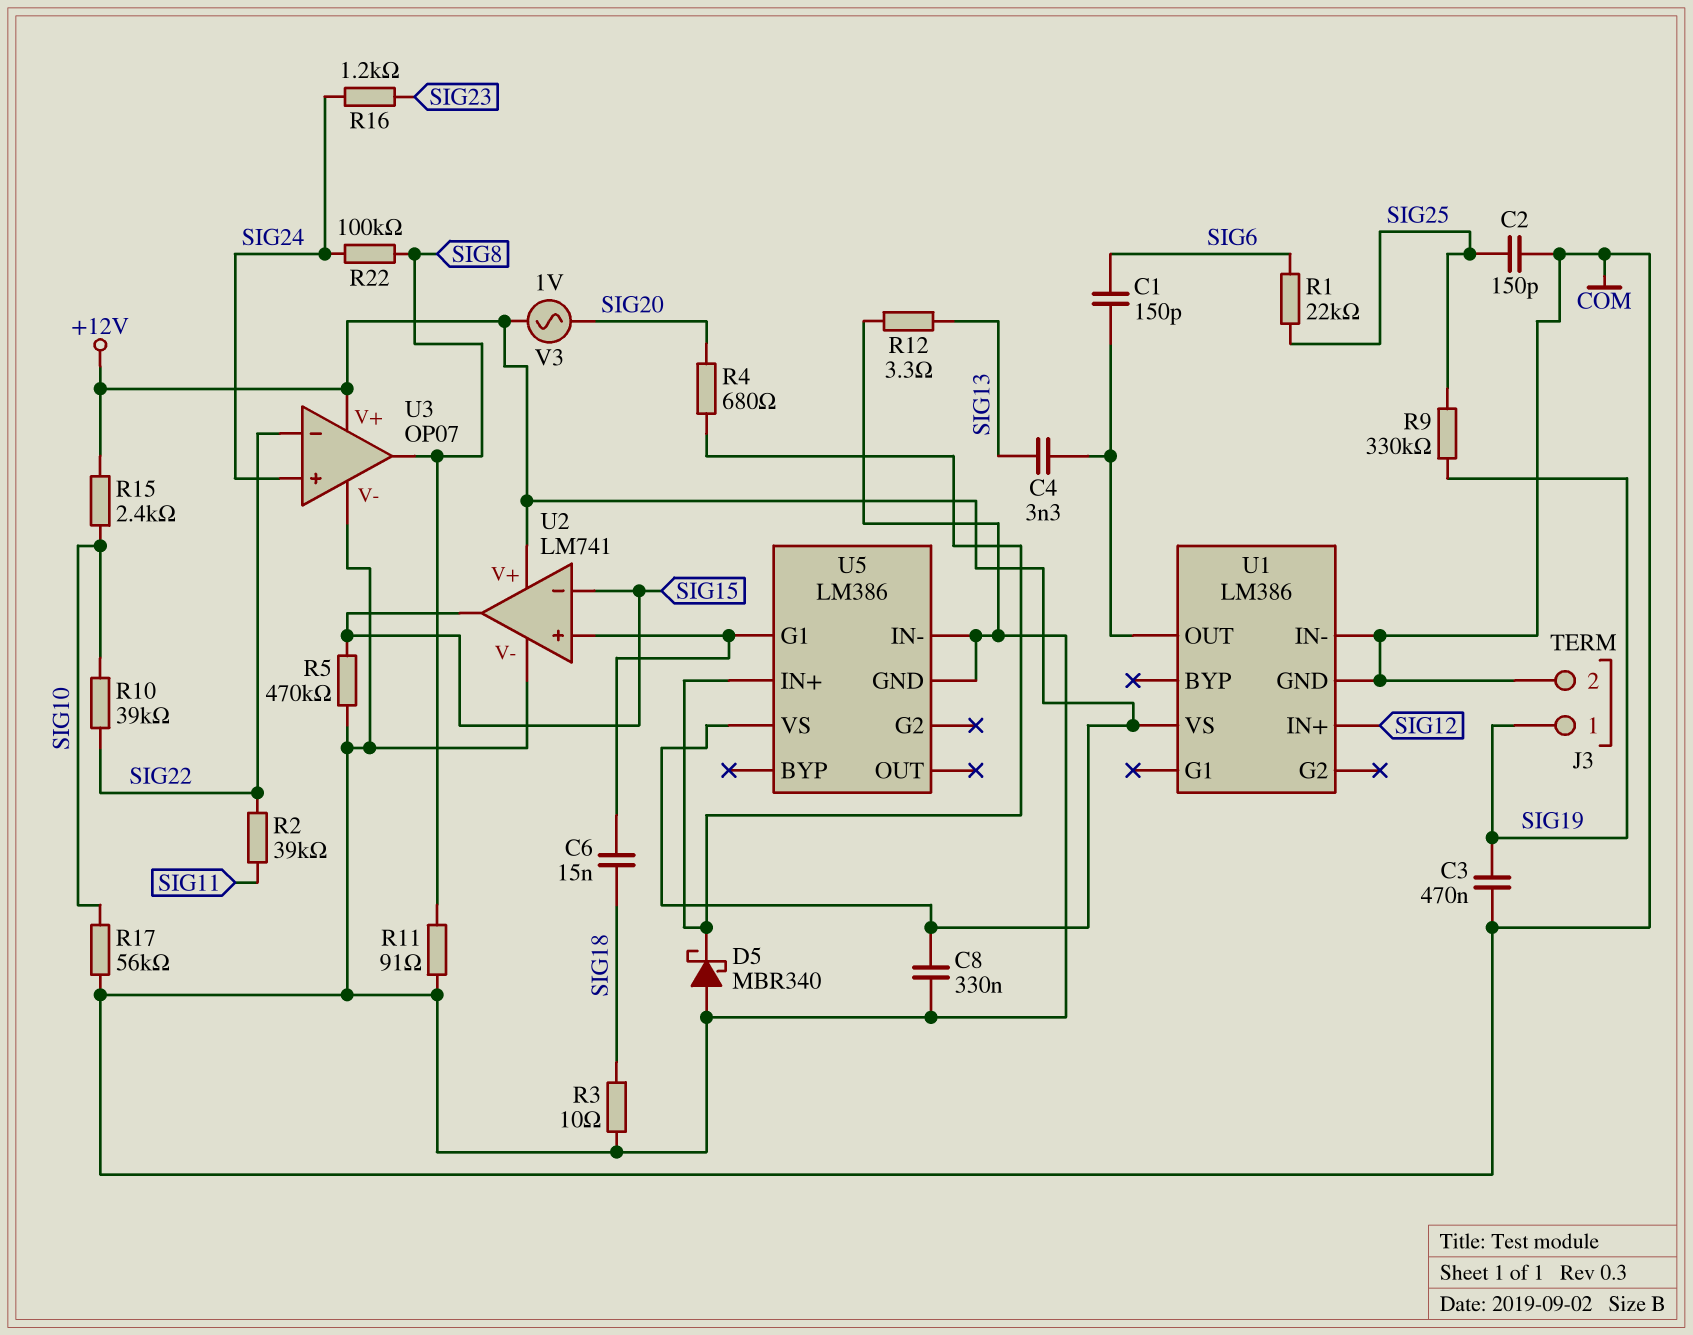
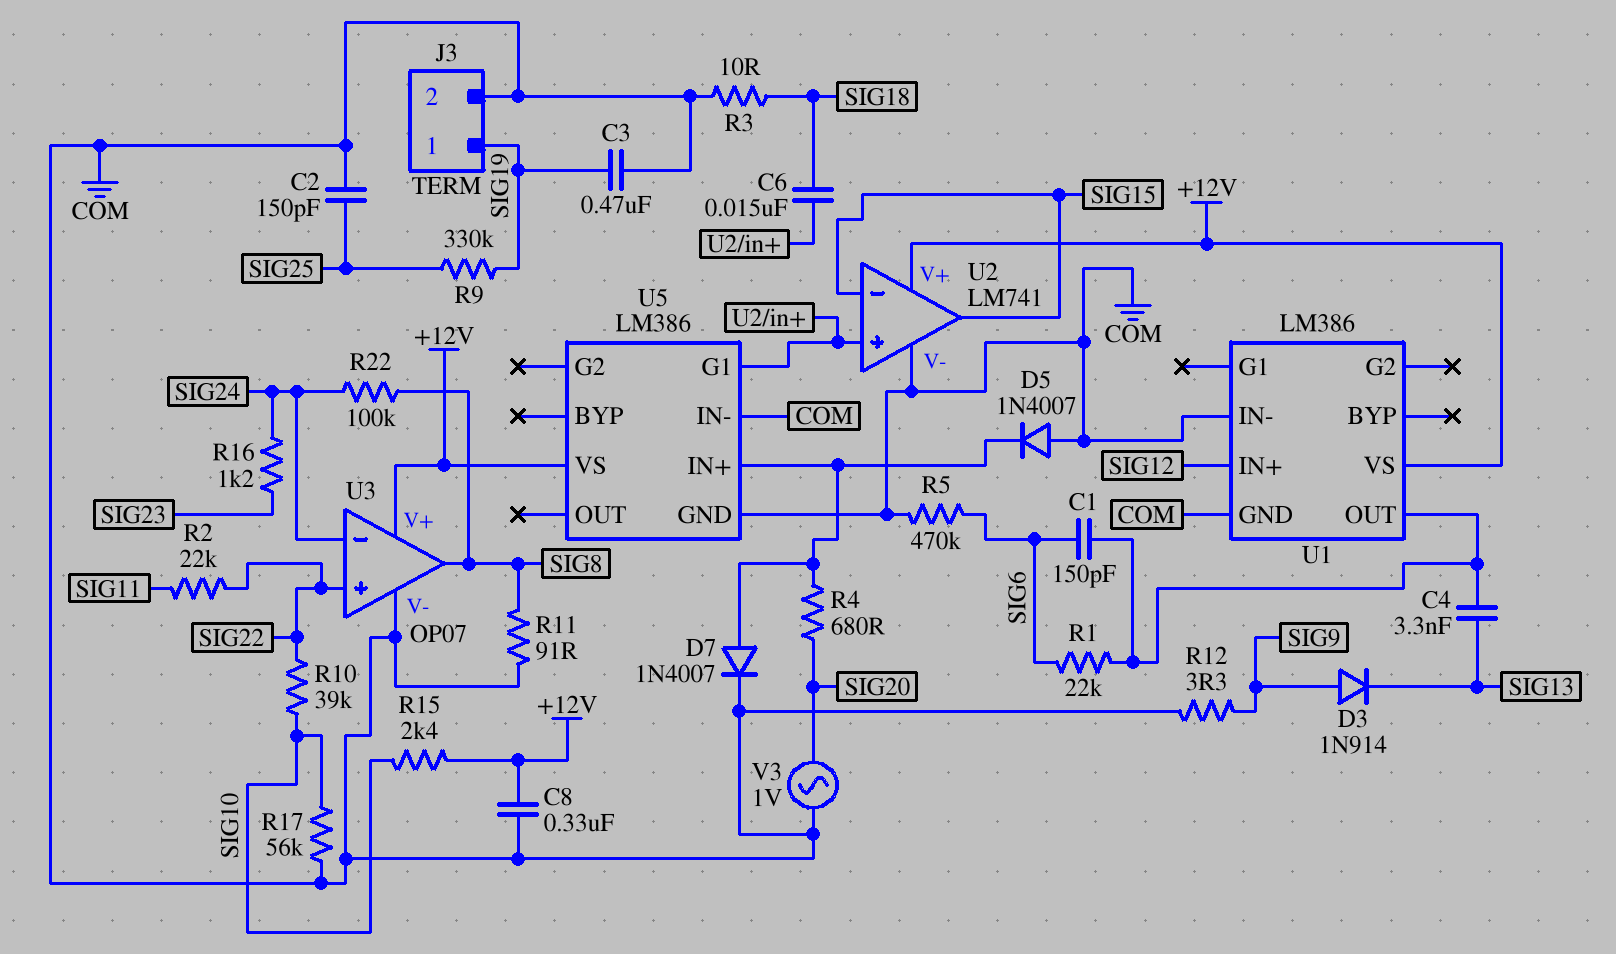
D3: none -> diode 1N914 (A SIG9, K SIG13)
D5: schottky MBR340 (A COM, K U5/IN+) -> diode 1N4007 (A COM, K U5/IN+)
D7: none -> diode 1N4007 (A U5/IN+, K COM)
R1: 22k (SIG6, SIG25) -> 22k (SIG6, U1/OUT)
R2: 39k (SIG11, SIG22) -> 22k (SIG11, SIG22)
R5: 470k (COM, SIG15) -> 470k (COM, SIG6)
R12: 3.3 (COM, SIG13) -> 3.3 (COM, SIG9)
U3 pin in+: SIG24 -> SIG22
U3 pin in-: SIG22 -> SIG24
V3: AC 1V (+12V, SIG20) -> AC 1V (COM, SIG20)

